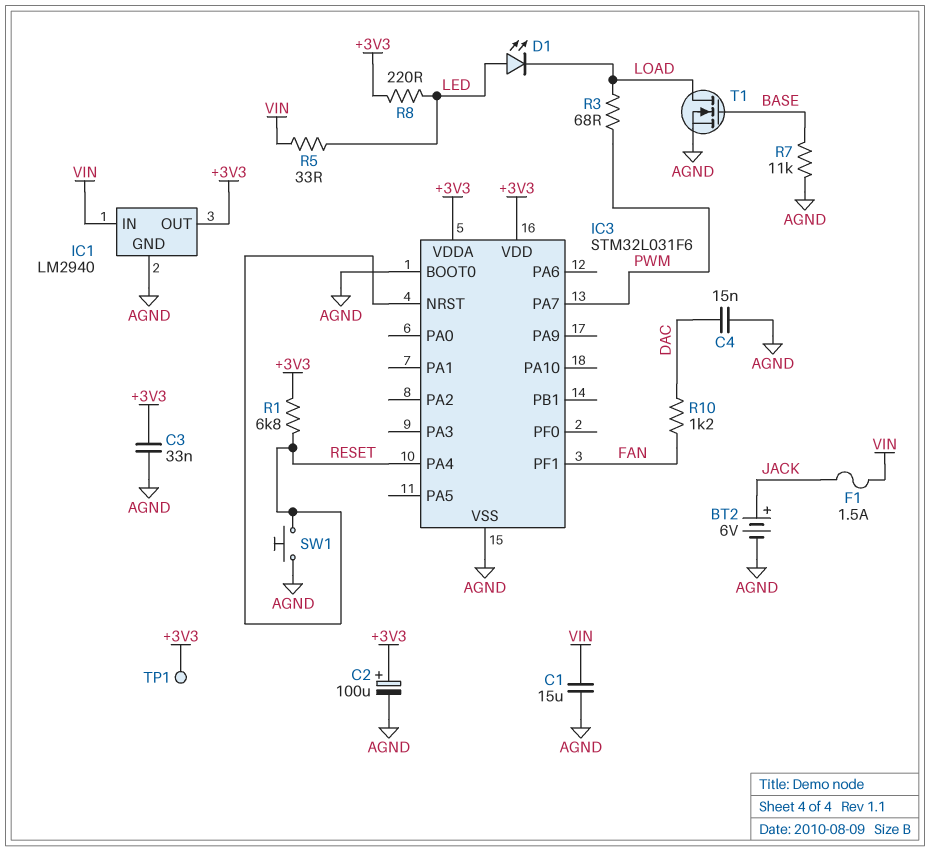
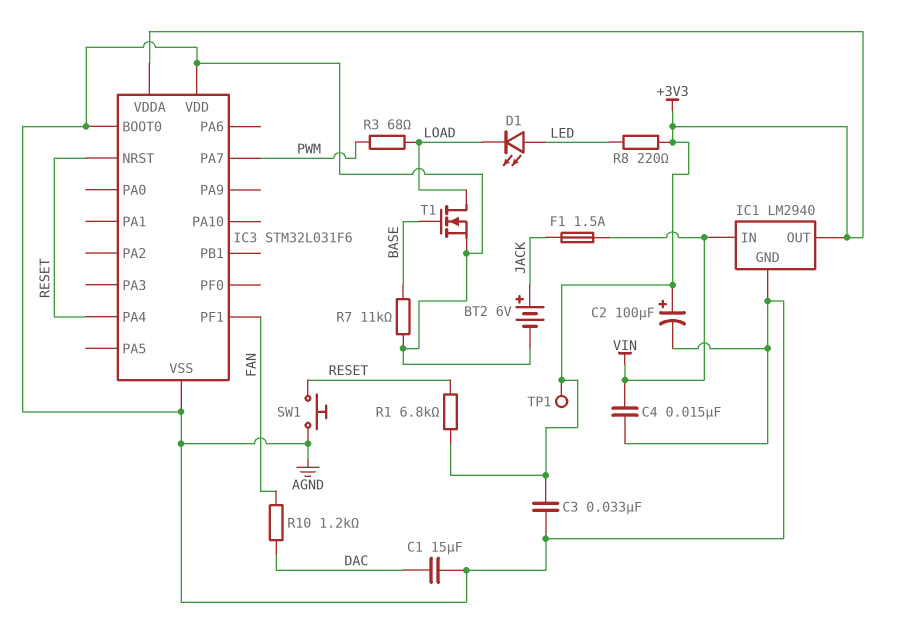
C1: 15uF (AGND, VIN) -> 15uF (AGND, DAC)
C4: 15nF (AGND, DAC) -> 15nF (AGND, VIN)
IC3 pin VDD: +3V3 -> AGND
R5: 33 (LED, VIN) -> none

